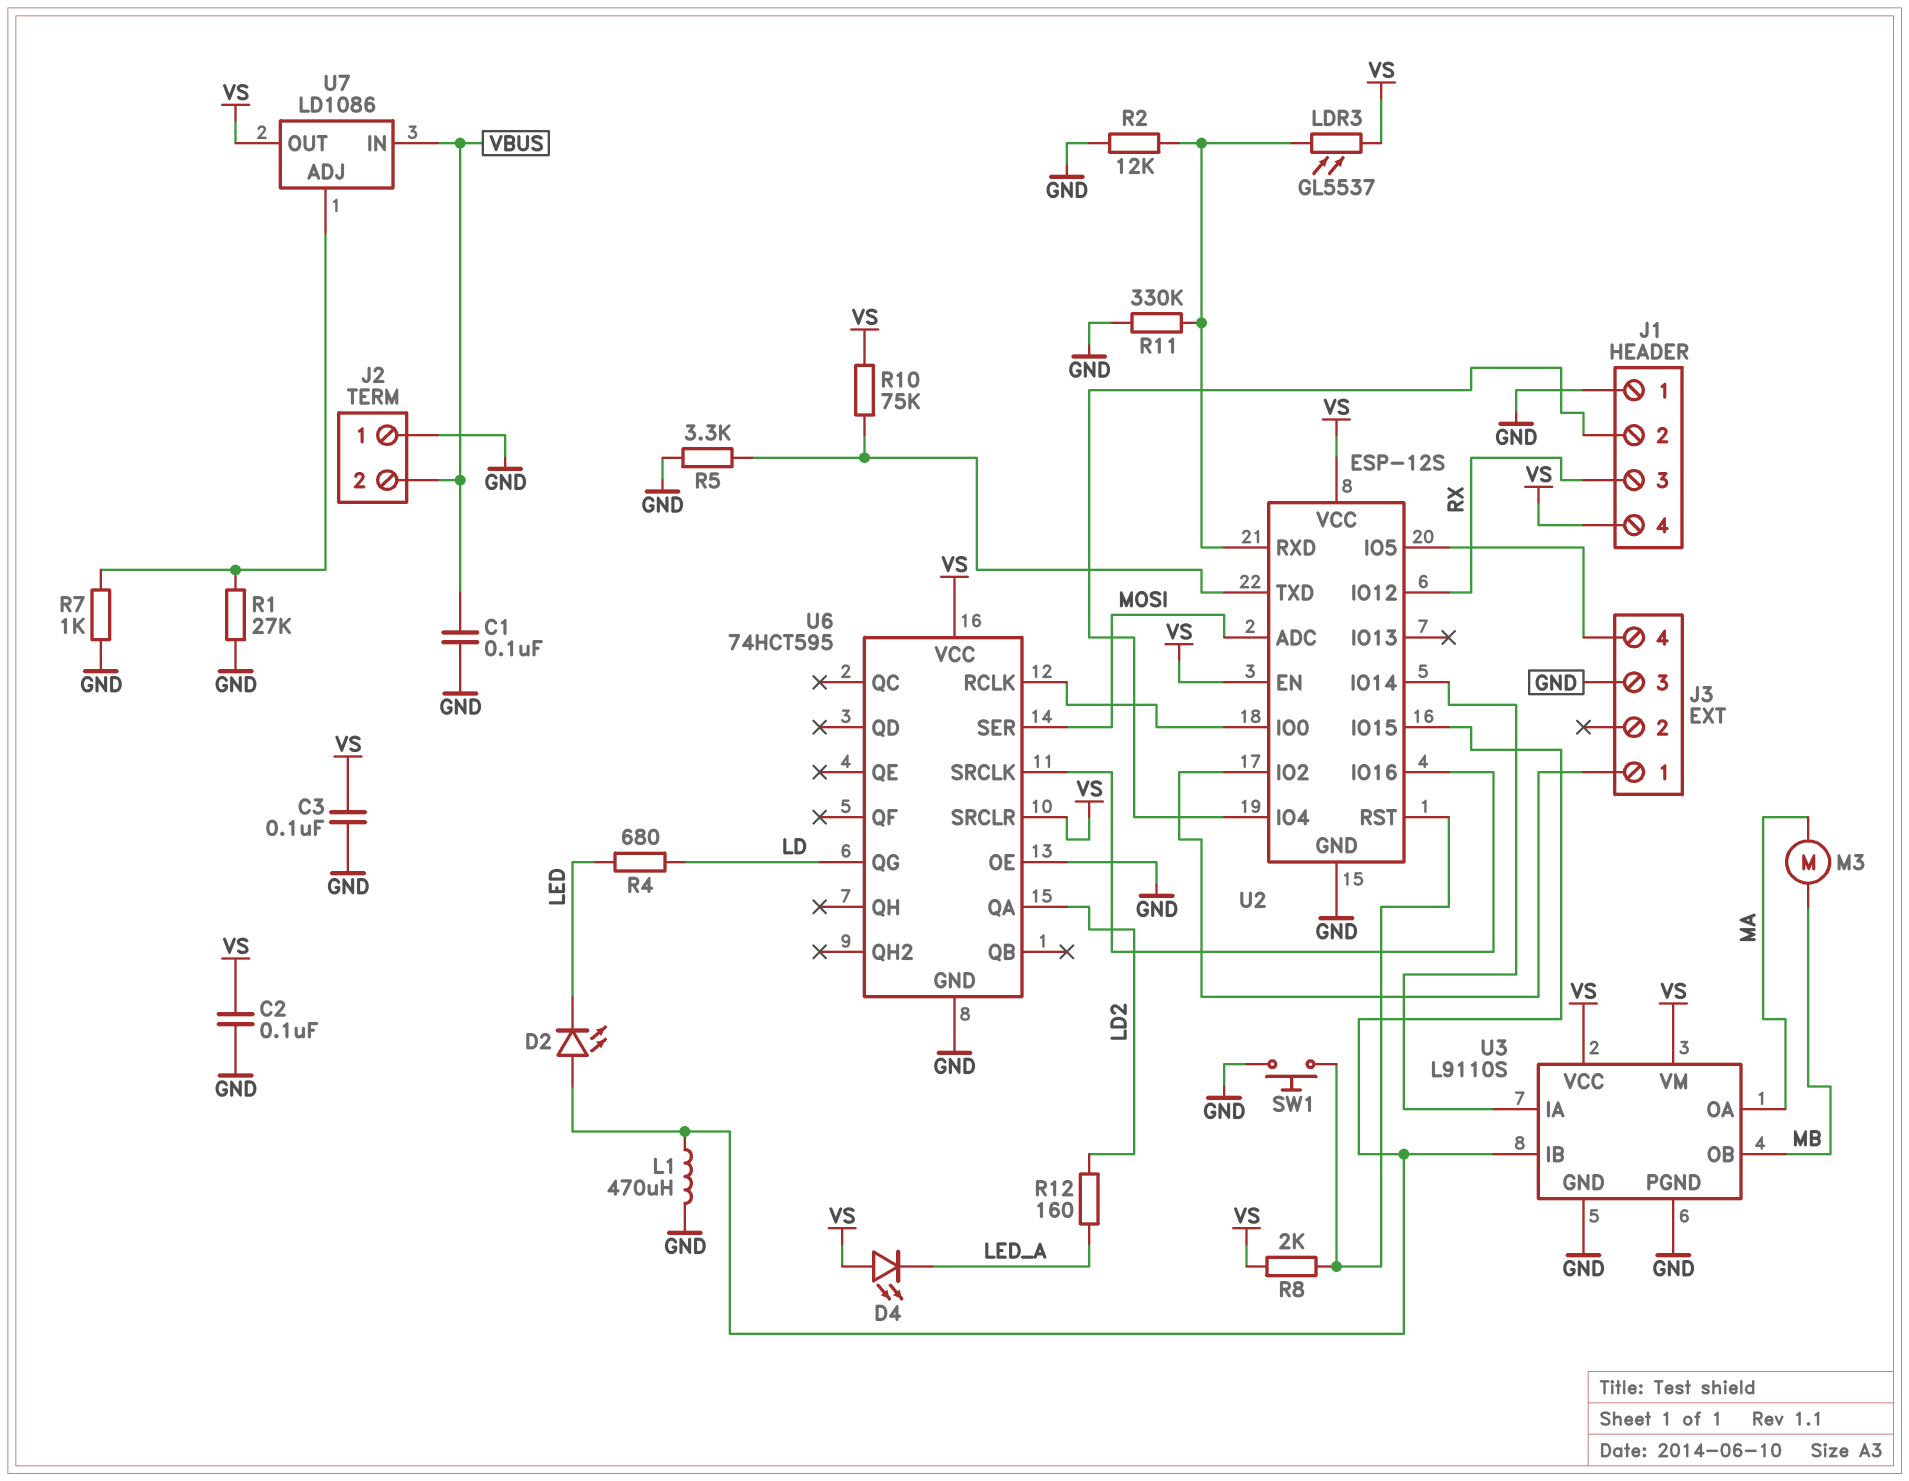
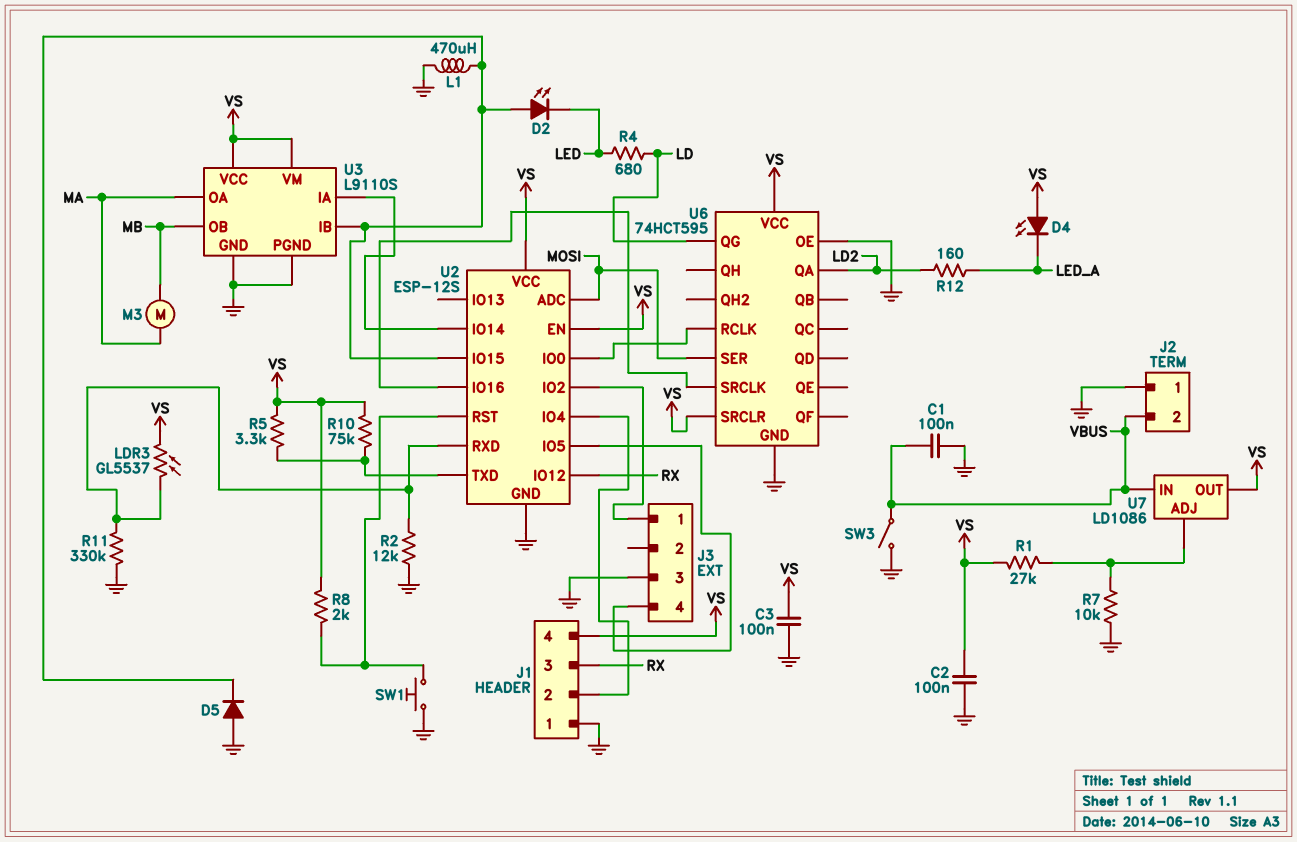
D5: none -> diode (A GND, K U2/IO15)
R1: 27k (GND, U7/ADJ) -> 27k (U7/ADJ, VS)
R5: 3.3k (GND, U2/TXD) -> 3.3k (U2/TXD, VS)
R7: 1k (GND, U7/ADJ) -> 10k (GND, U7/ADJ)
SW3: none -> switch (GND, VBUS)

